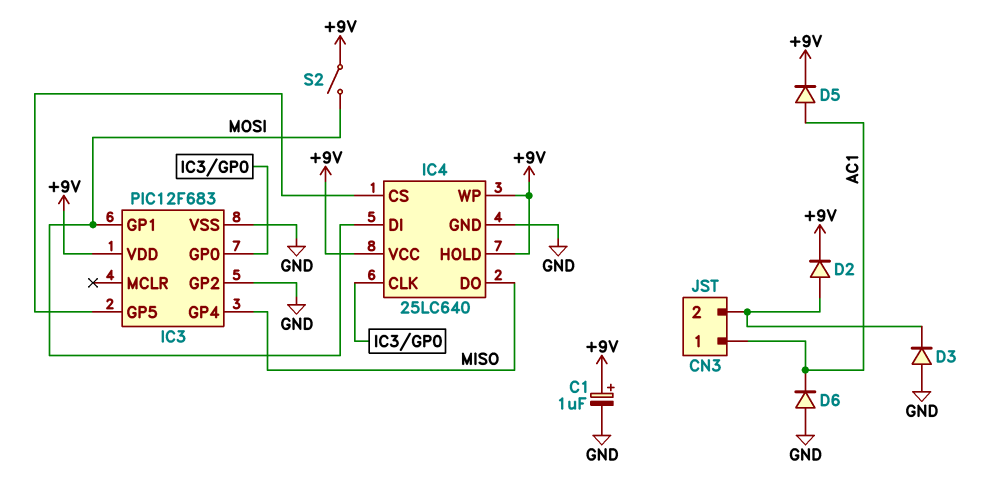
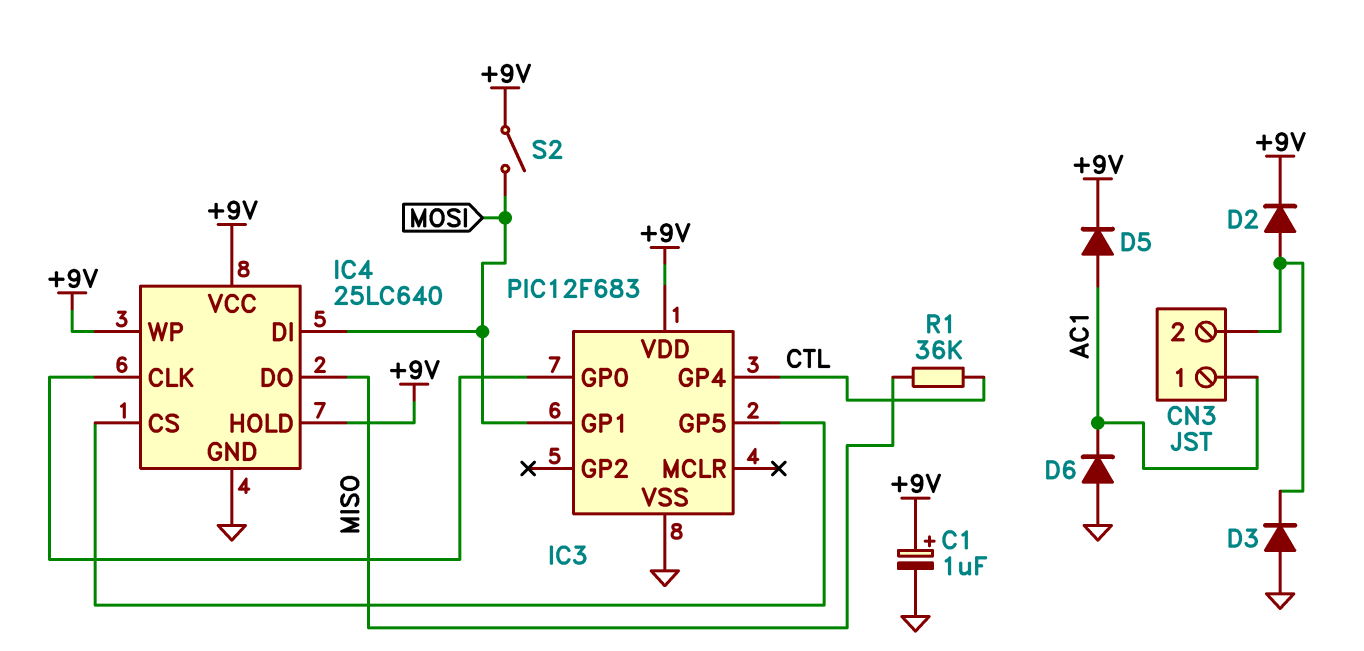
IC3 pin GP2: GND -> none
IC3 pin GP4: MISO -> CTL
R1: none -> 36k (CTL, MISO)

